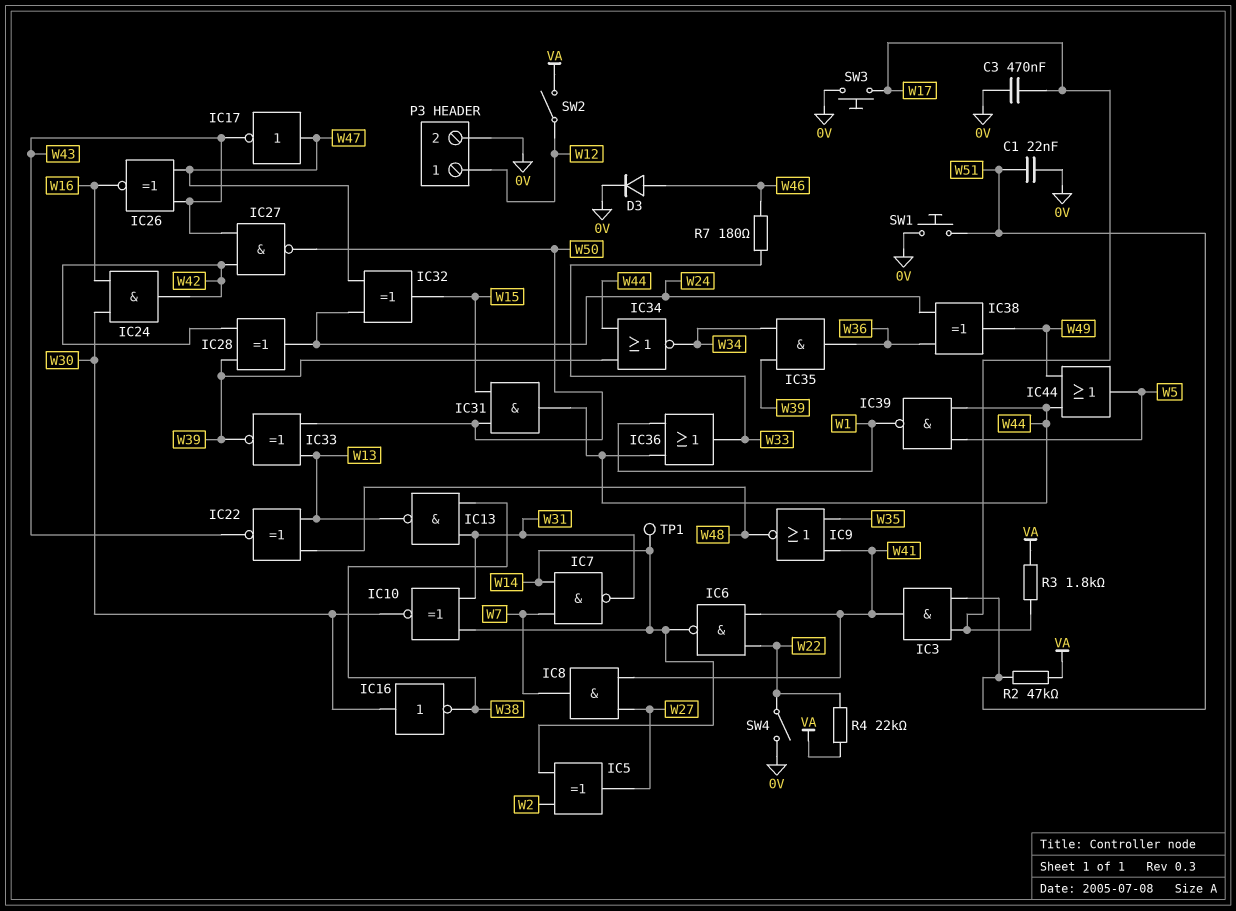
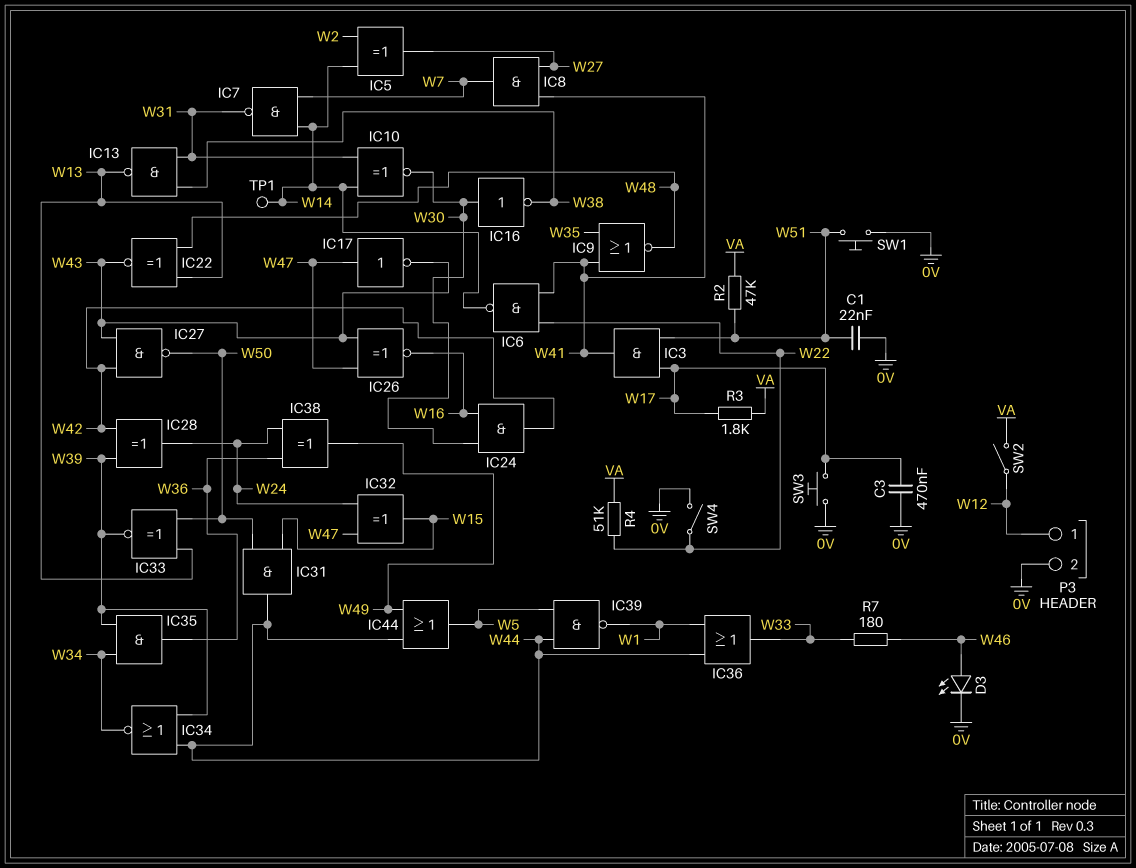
D3: diode (A W46, K 0V) -> LED (A W46, K 0V)
R4: 22k (VA, W22) -> 51k (VA, W22)

